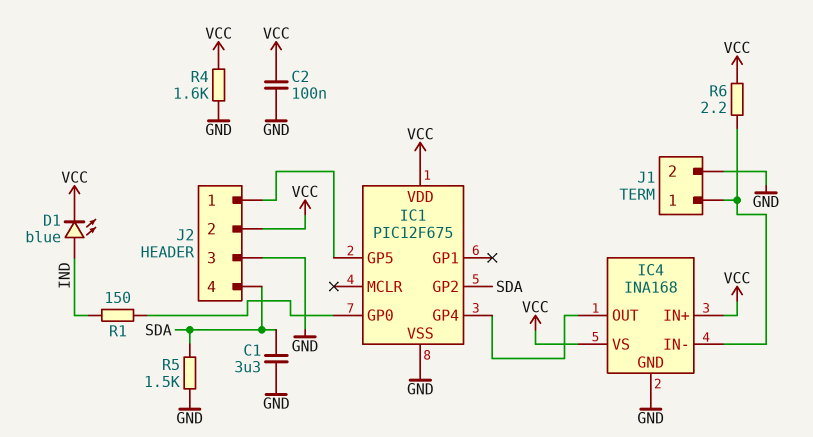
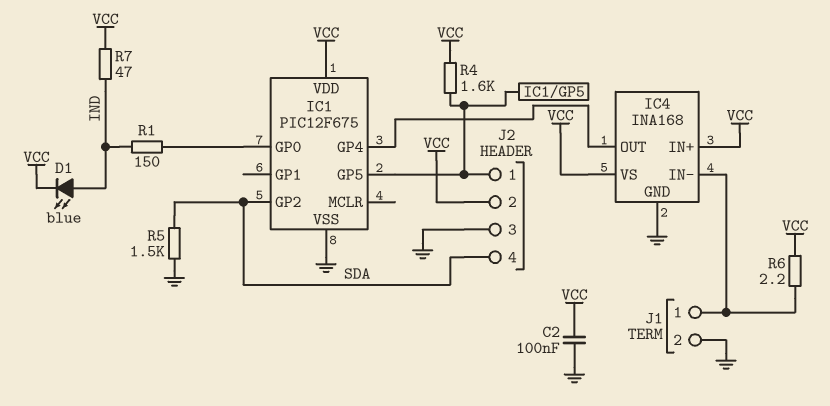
C1: 3.3uF (GND, SDA) -> none
R4: 1.6k (GND, VCC) -> 1.6k (IC1/GP5, VCC)
R7: none -> 47 (IND, VCC)

